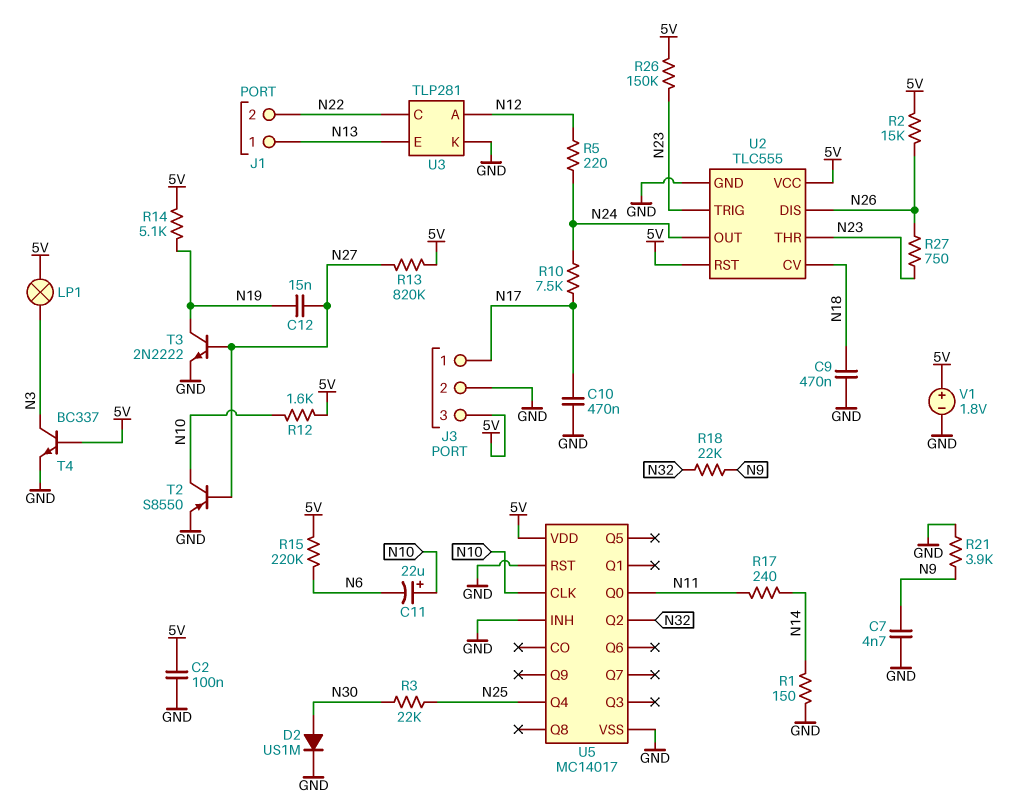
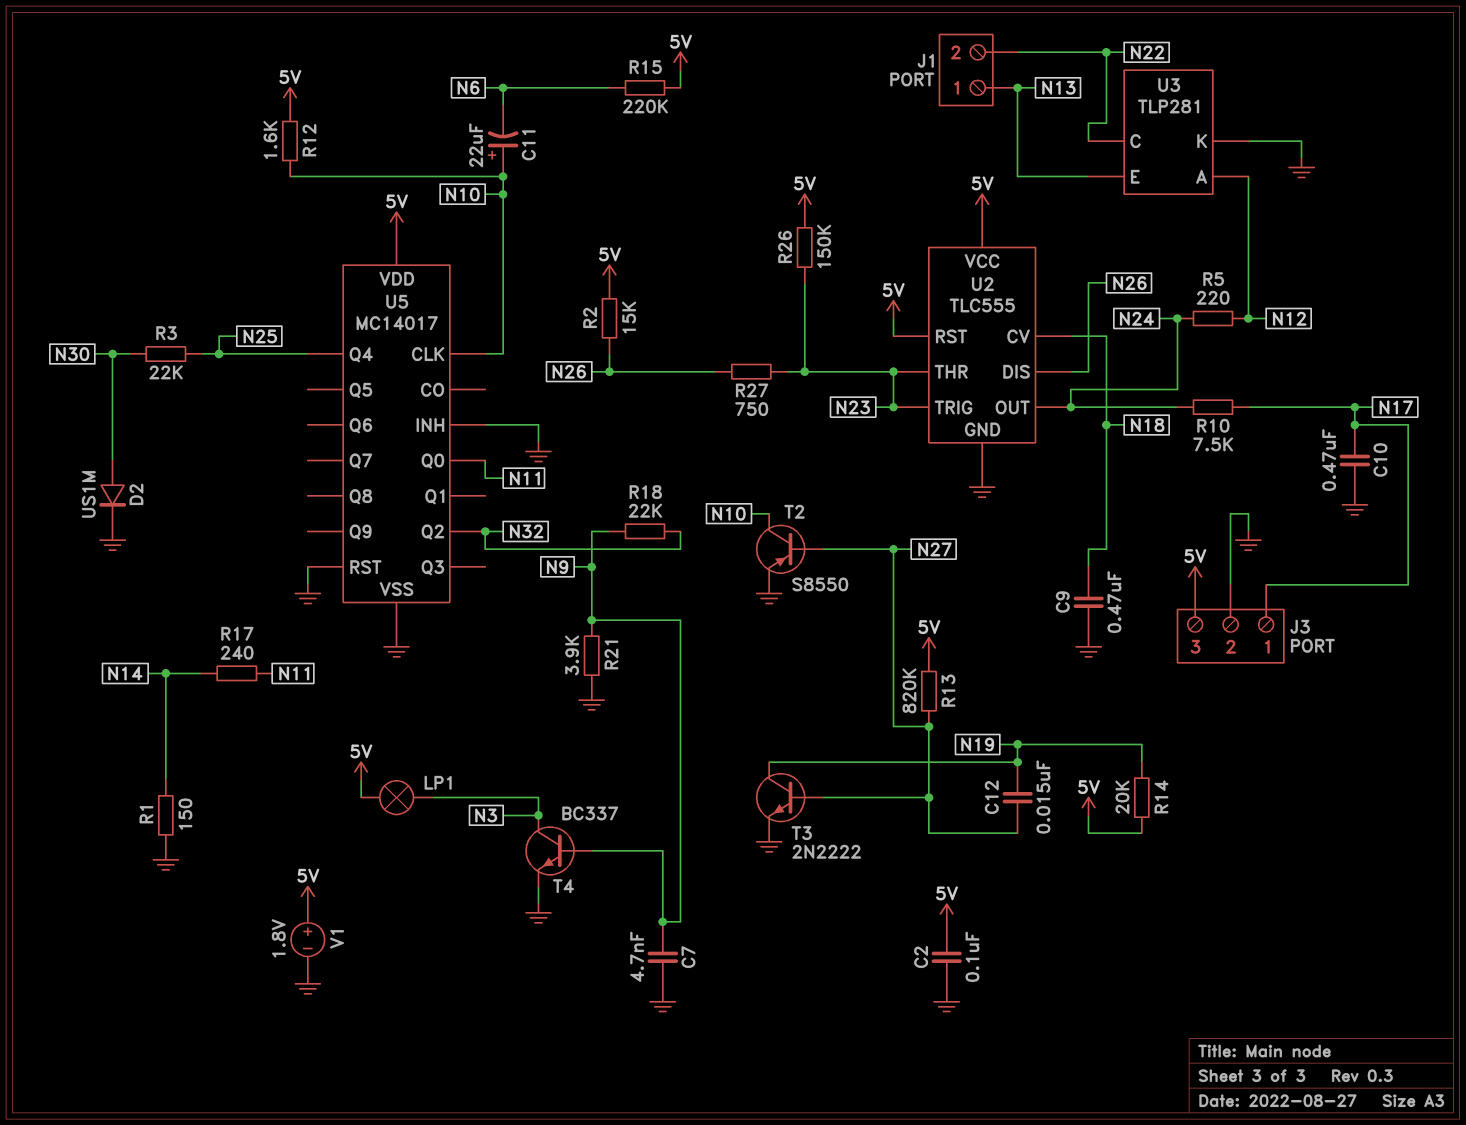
R14: 5.1k (5V, N19) -> 20k (5V, N19)
T4: NPN BC337 (B 5V, C N3, E GND) -> NPN BC337 (B N9, C N3, E GND)

